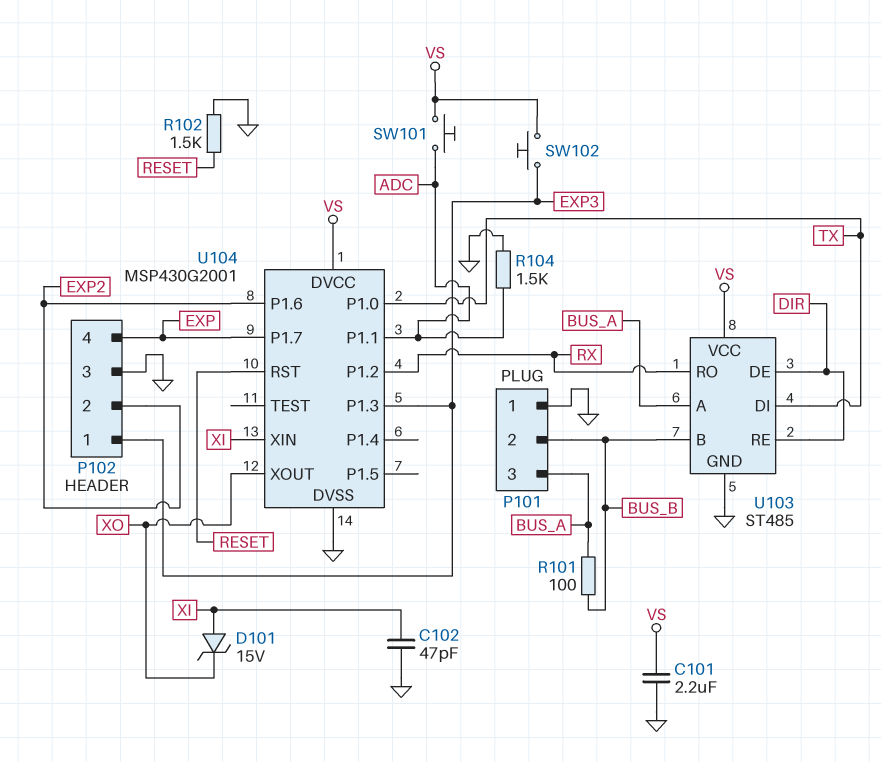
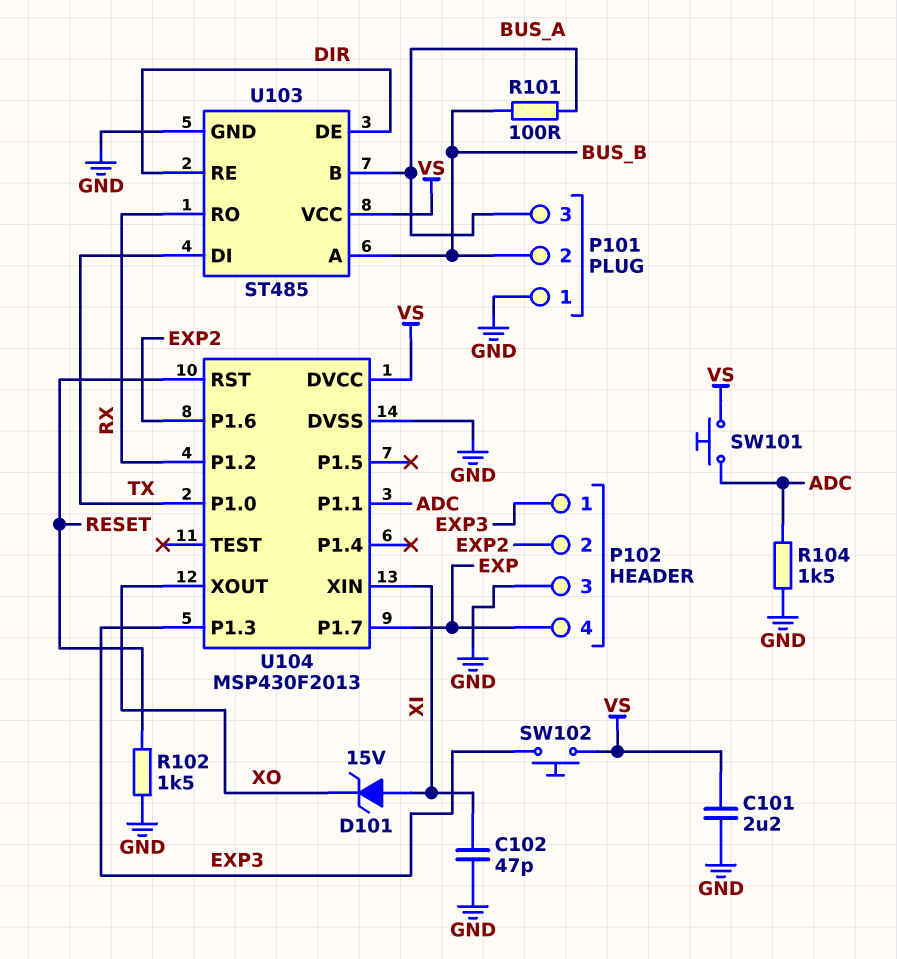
U103 pin A: BUS_A -> BUS_B
U103 pin B: BUS_B -> BUS_A
U104: MSP430G2001 -> MSP430F2013

